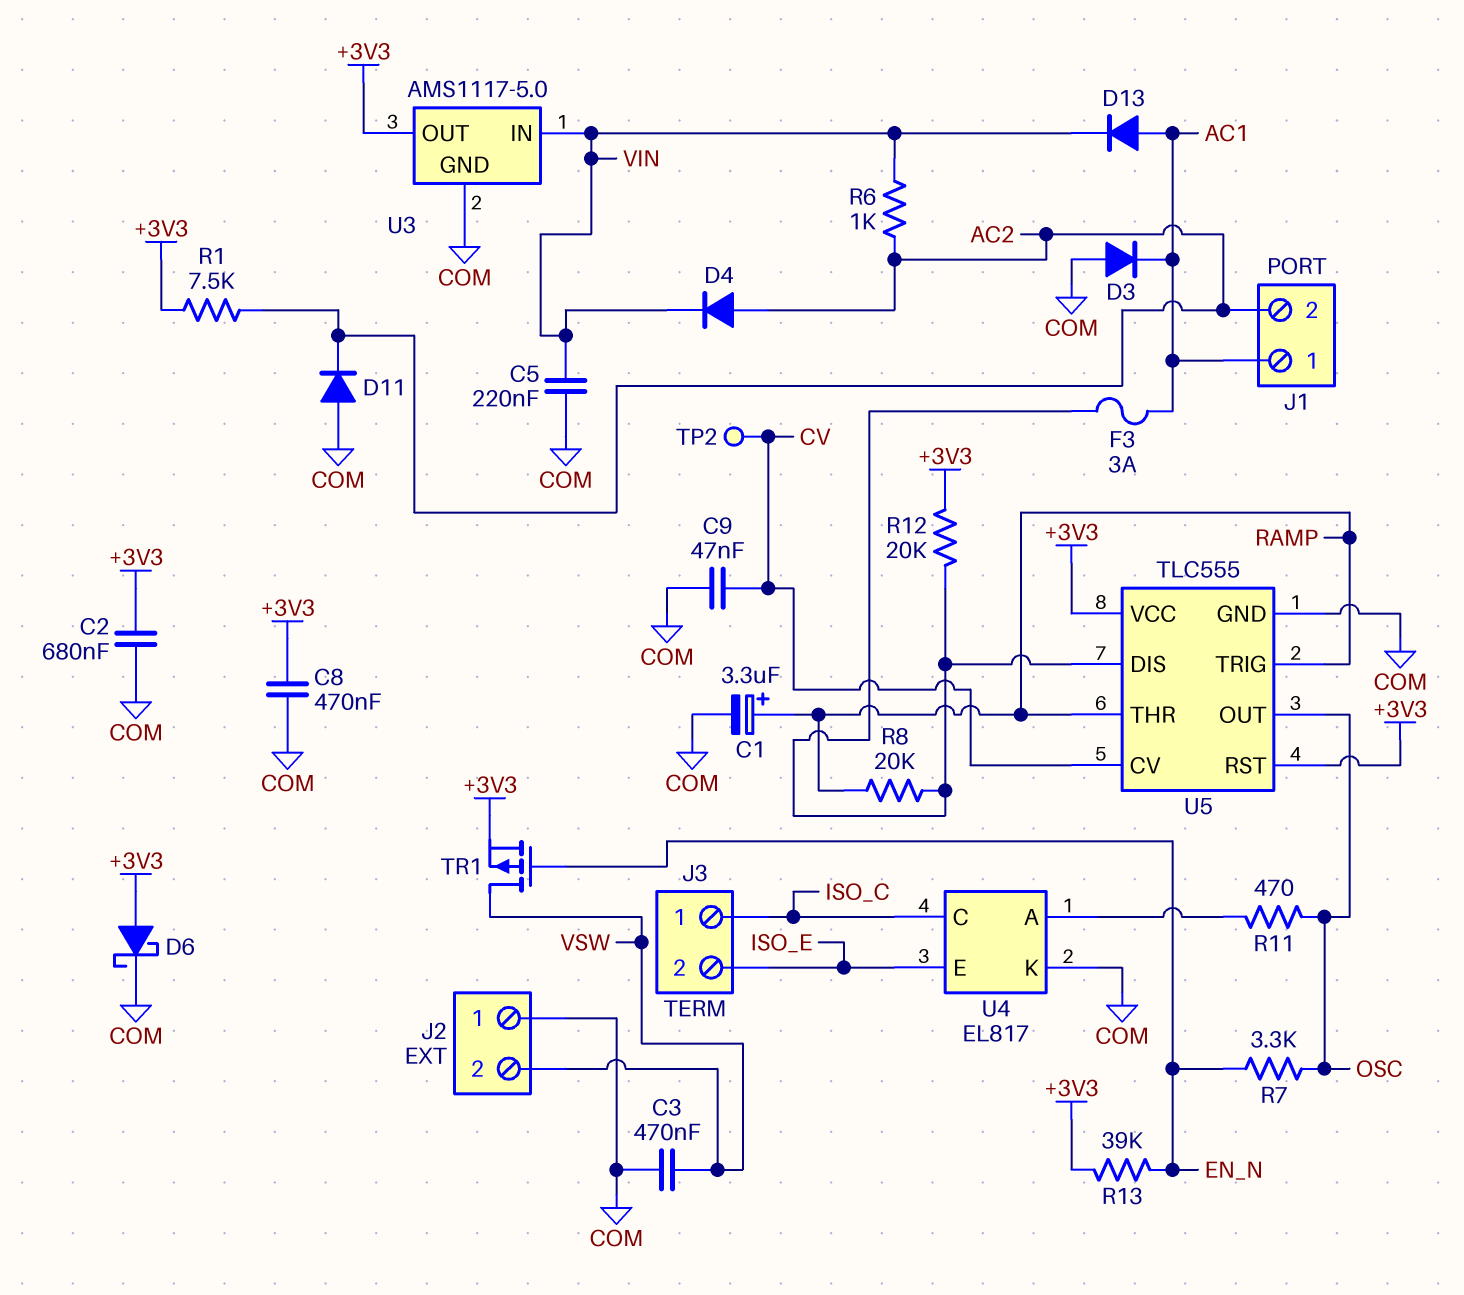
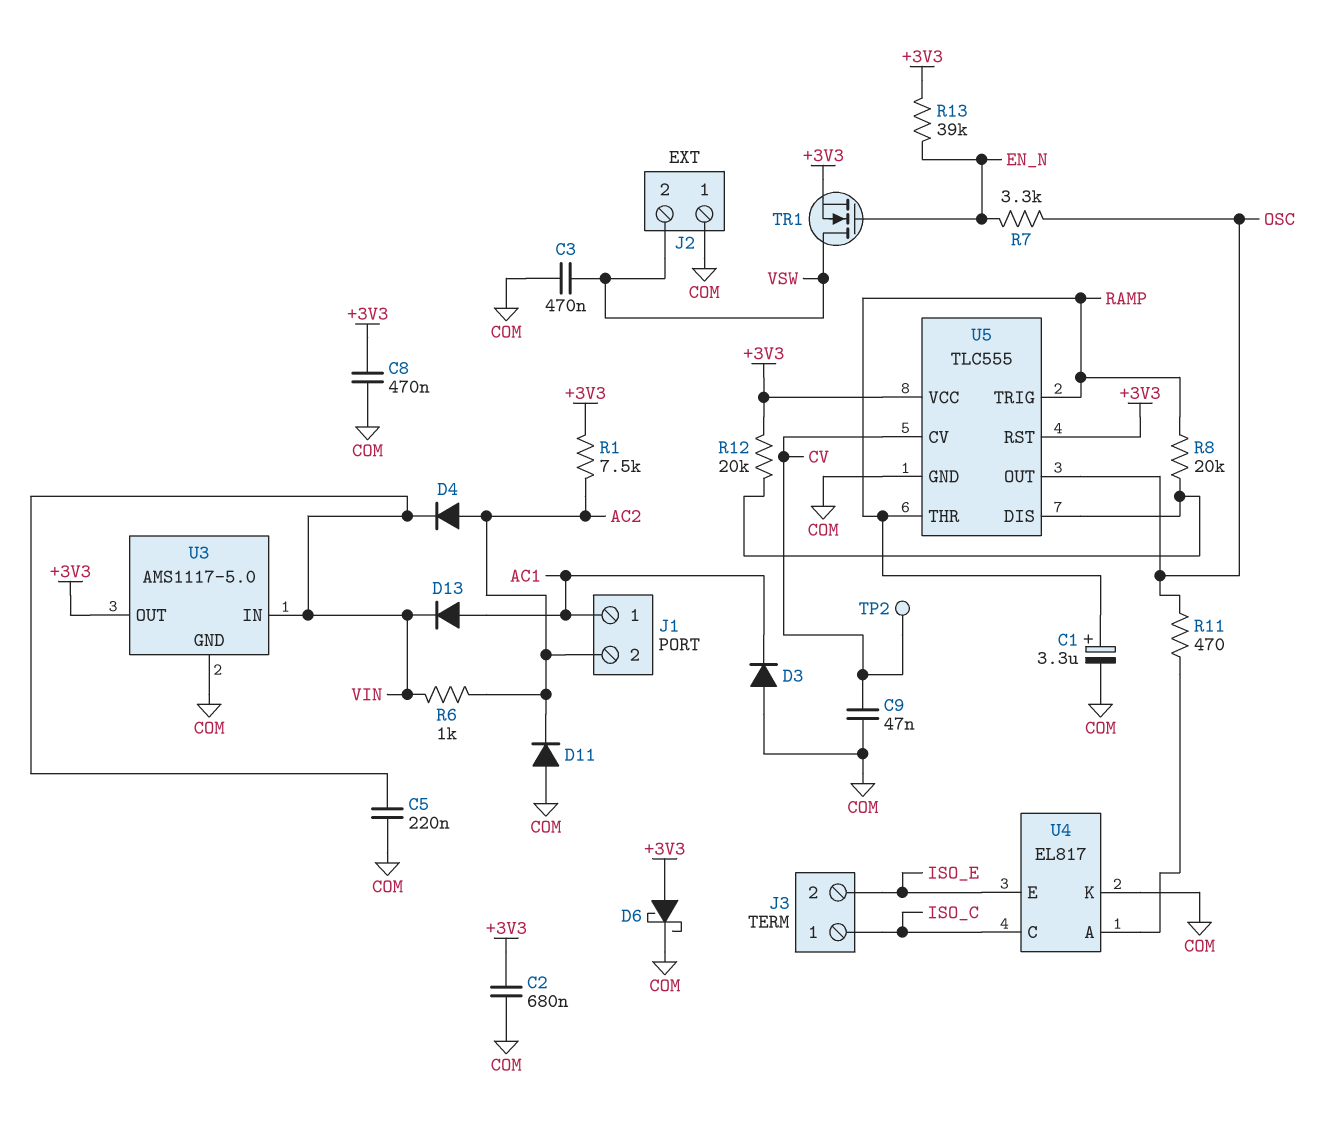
F3: 3A (AC1, U5/DIS) -> none
TR1: PMOS (G EN_N, D VSW, S +3V3) -> NMOS (G EN_N, D VSW, S +3V3)

